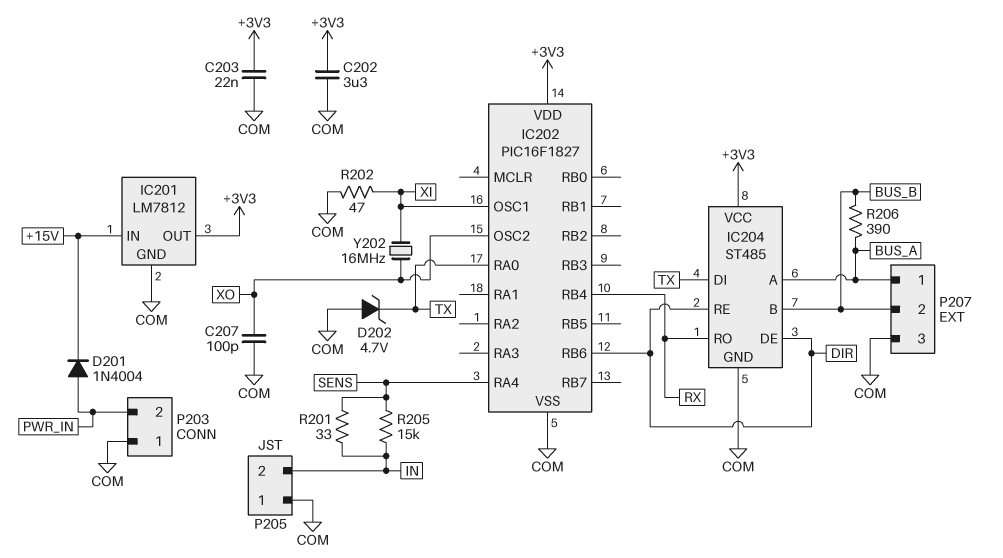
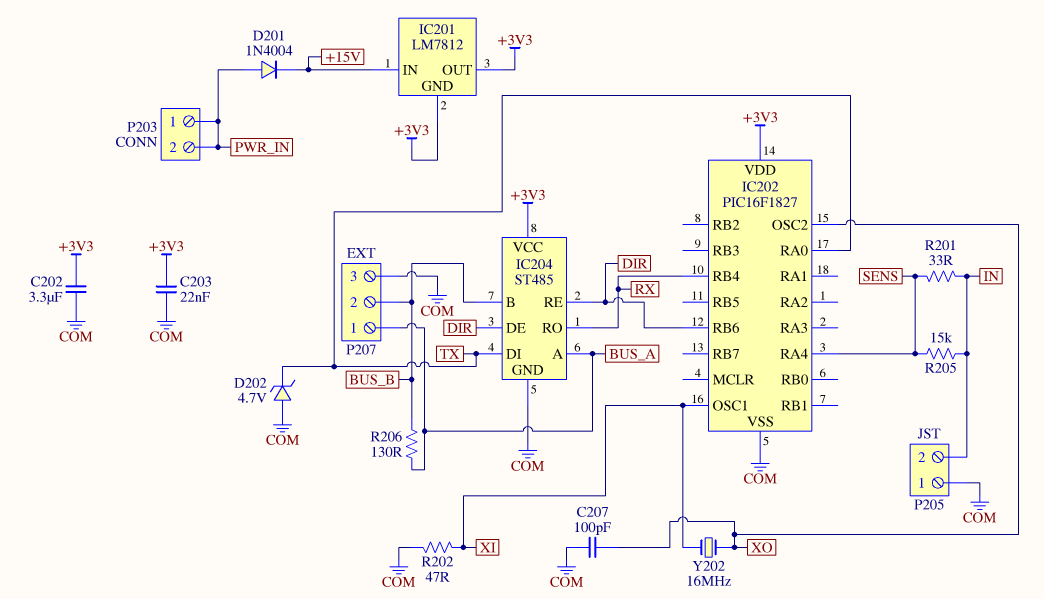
IC201 pin GND: COM -> +3V3
P203 pin 1: COM -> PWR_IN
R206: 390 (BUS_A, BUS_B) -> 130 (BUS_A, BUS_B)

